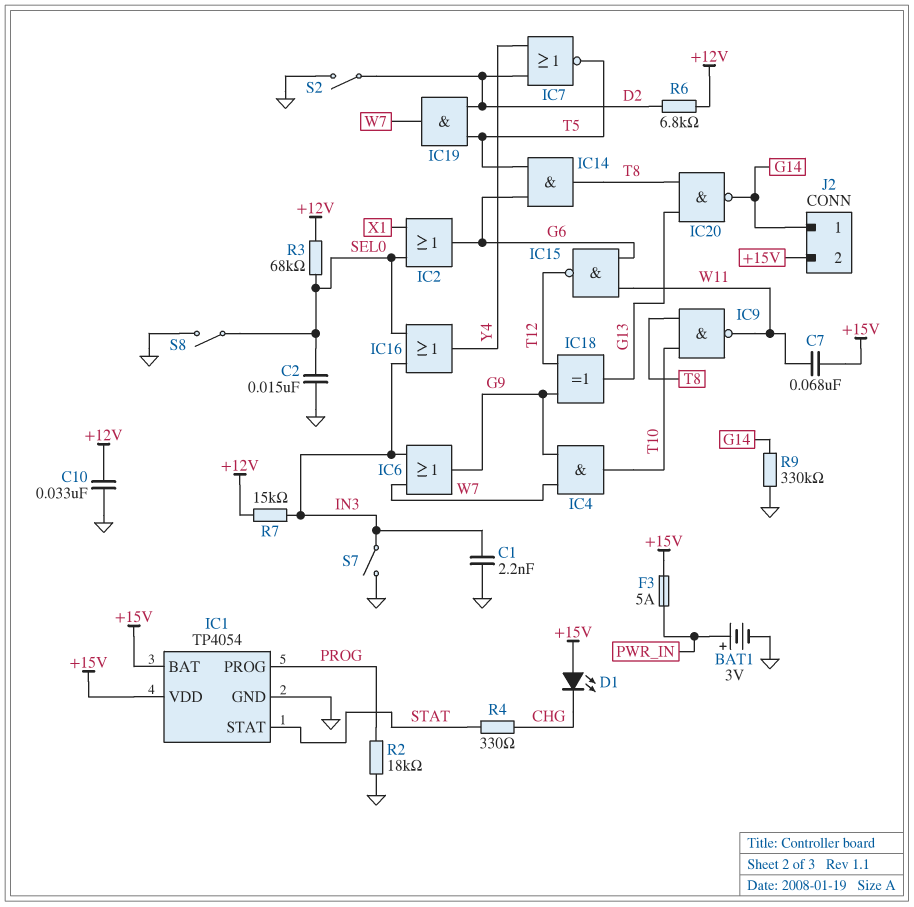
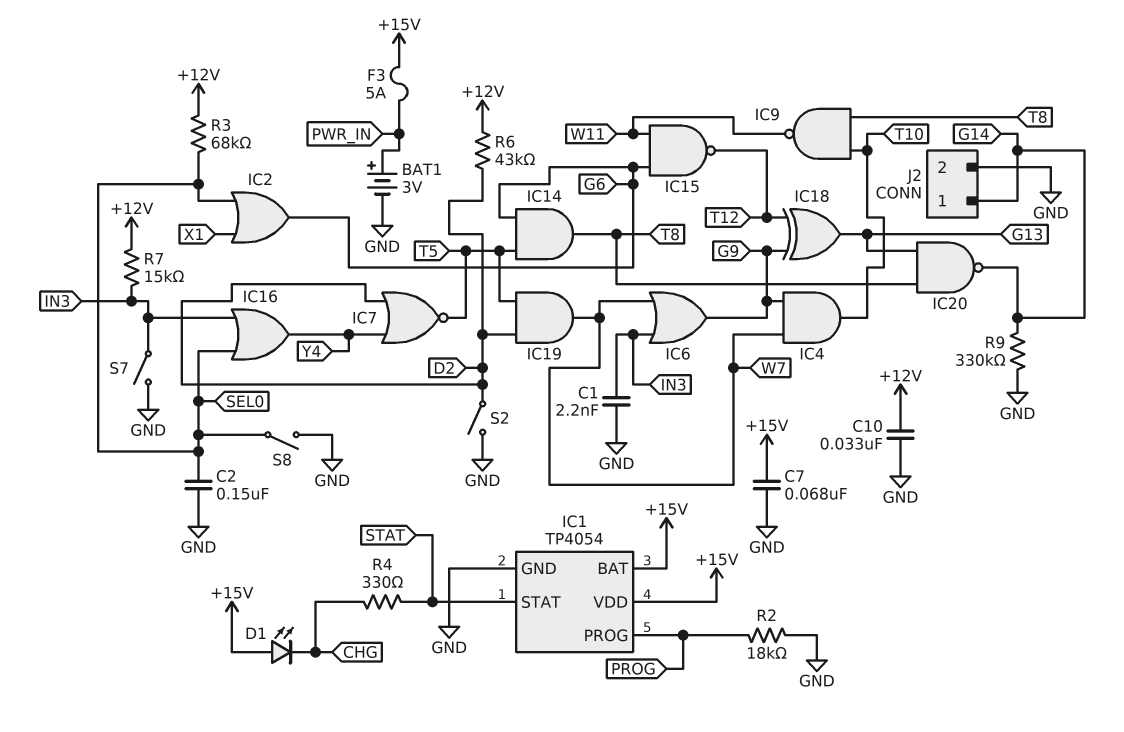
C2: 15nF (GND, SEL0) -> 150nF (GND, SEL0)
C7: 68nF (+15V, W11) -> 68nF (+15V, GND)
J2 pin 2: +15V -> GND
R6: 6.8k (+12V, D2) -> 43k (+12V, D2)

